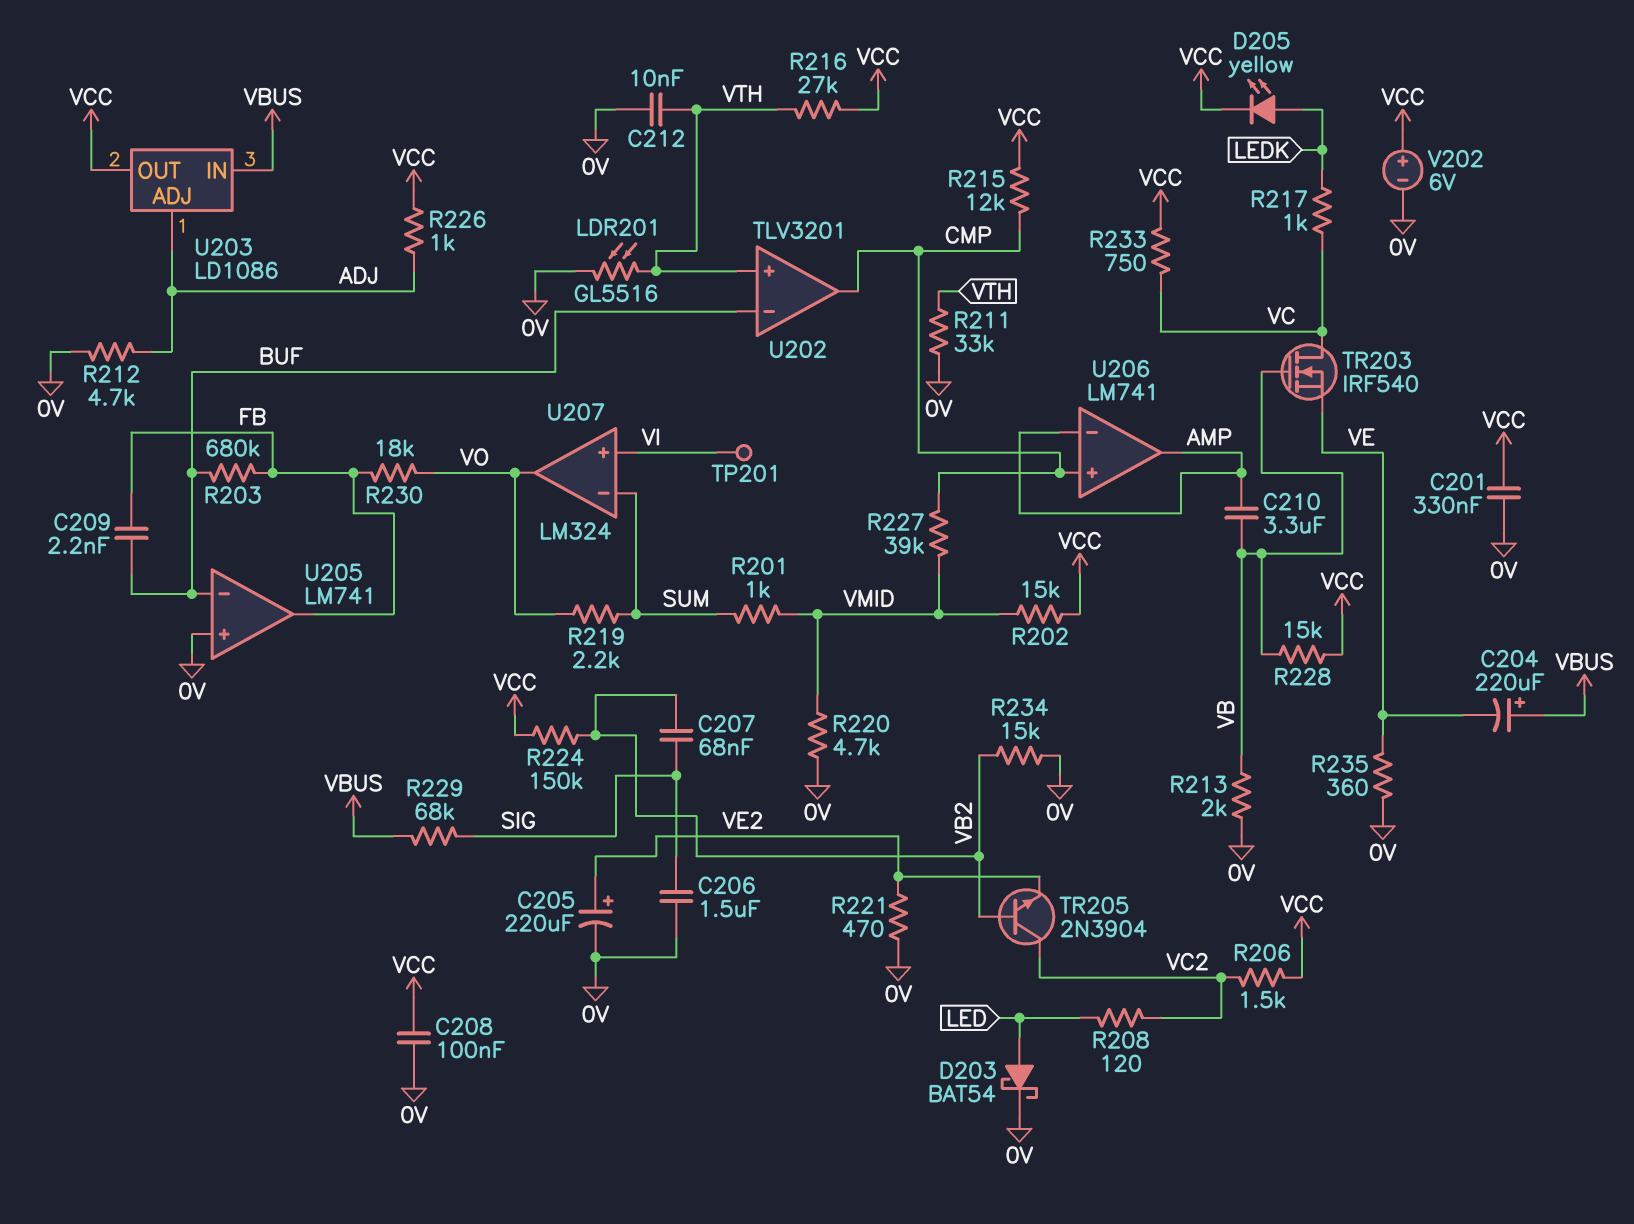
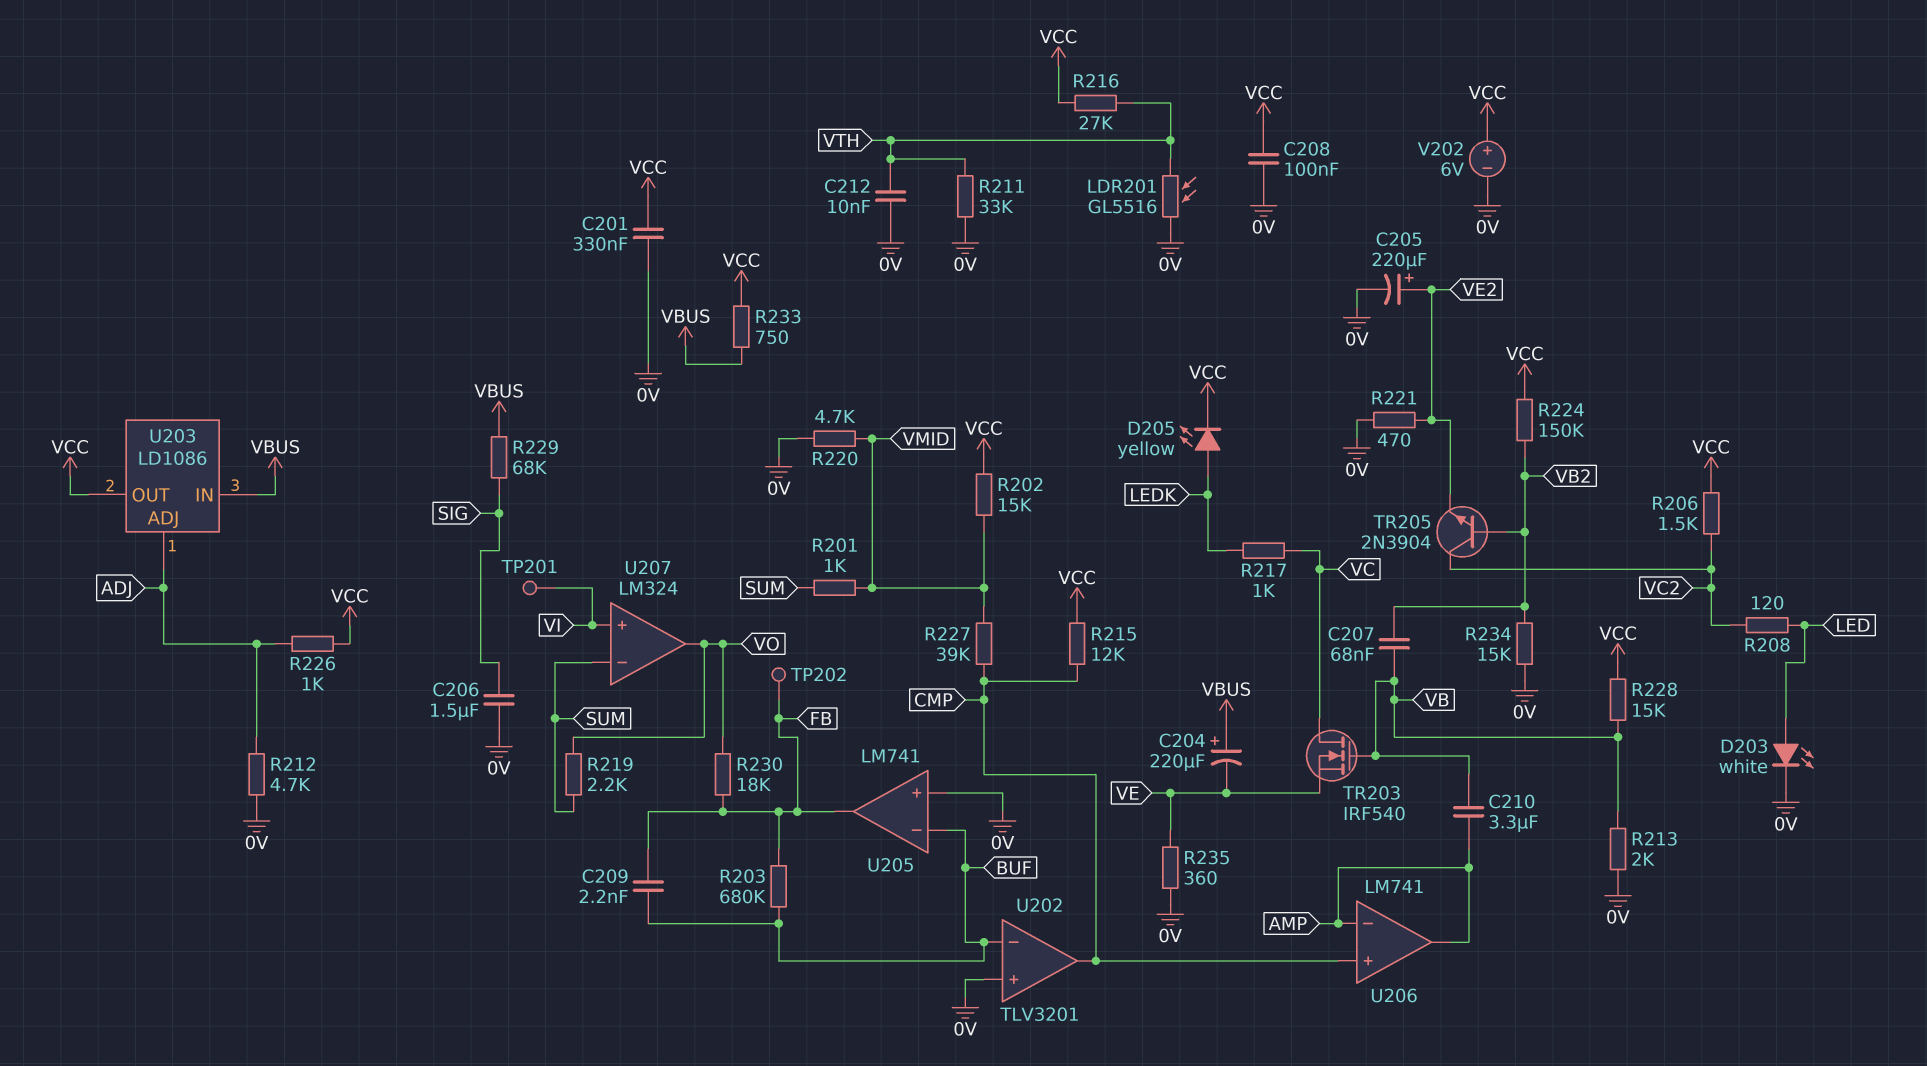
C207: 68nF (SIG, VB2) -> 68nF (VB, VB2)
D203: schottky BAT54 (A LED, K 0V) -> LED white (A LED, K 0V)
R233: 750 (VC, VCC) -> 750 (VBUS, VCC)
TP202: none -> test point (FB)
U202 pin in+: VTH -> 0V

